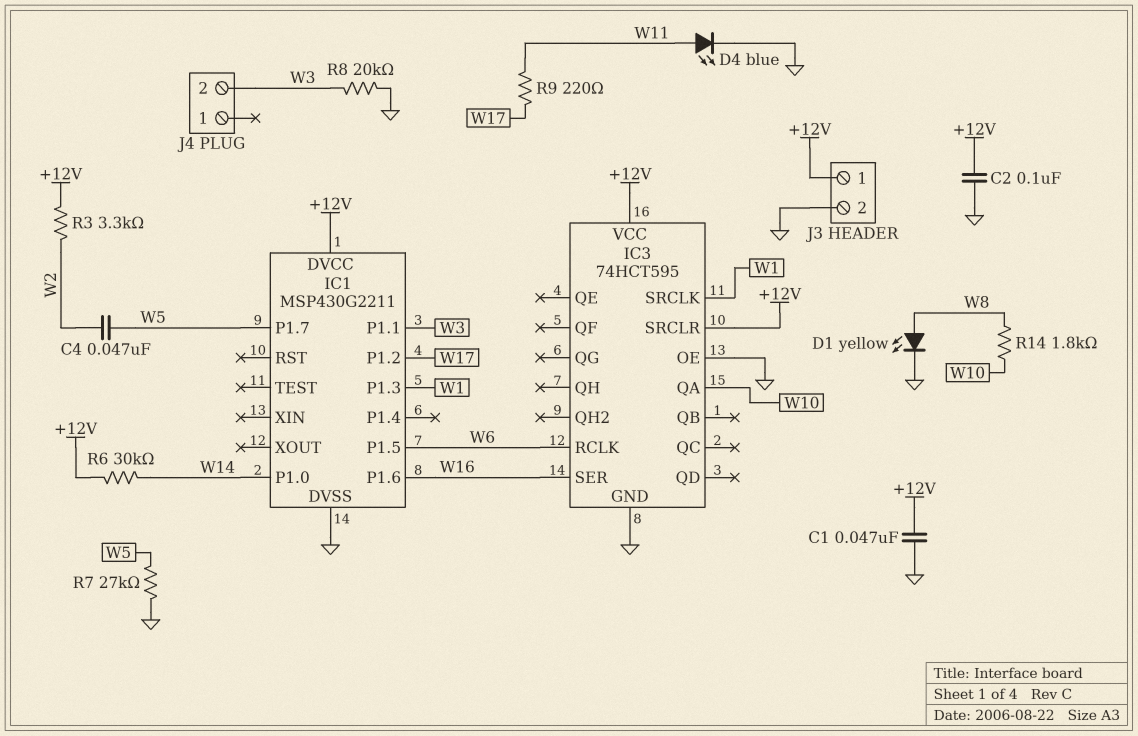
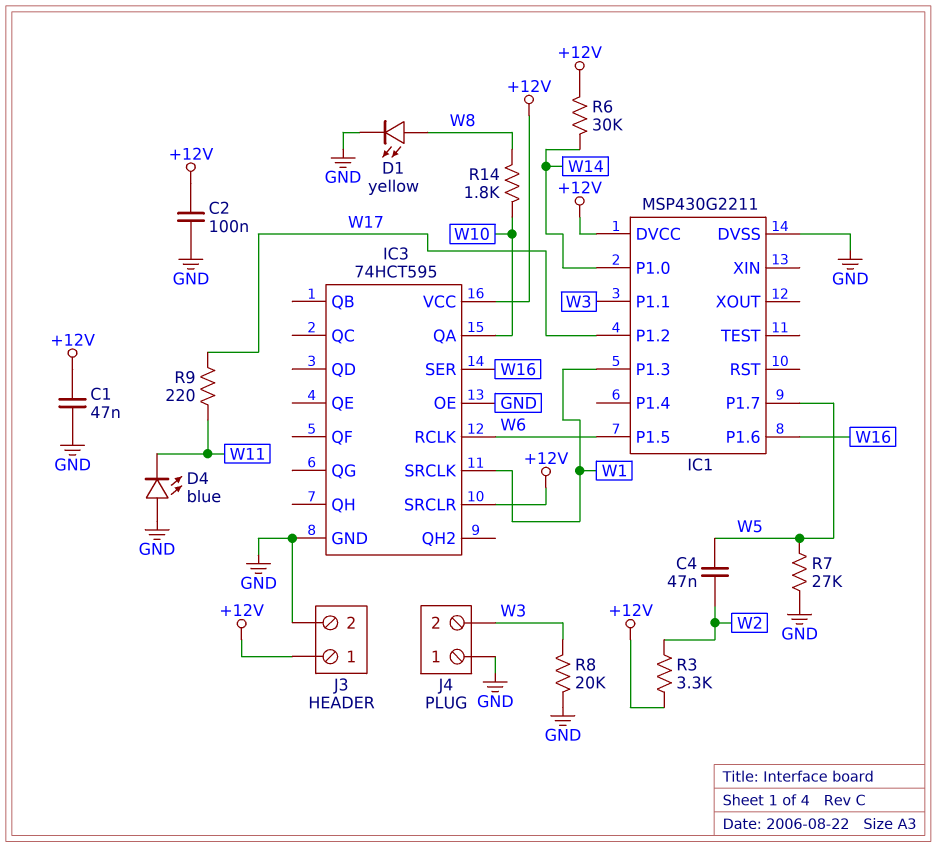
D4: LED blue (A W11, K GND) -> LED blue (A GND, K W11)
J4 pin 1: none -> GND

